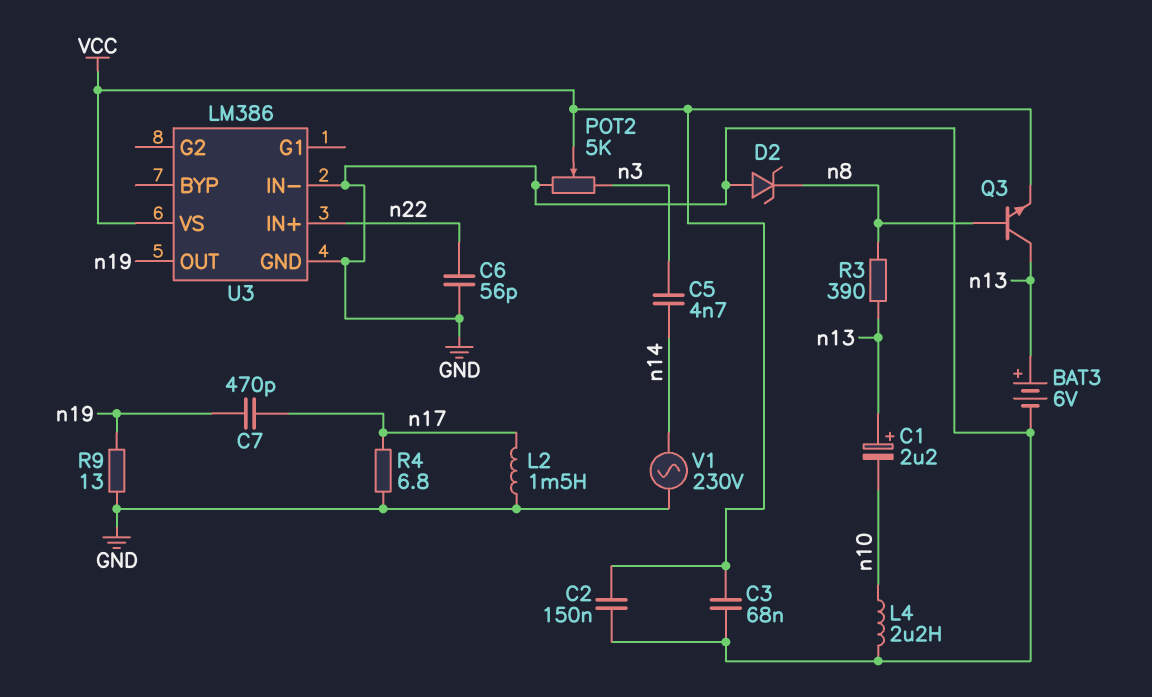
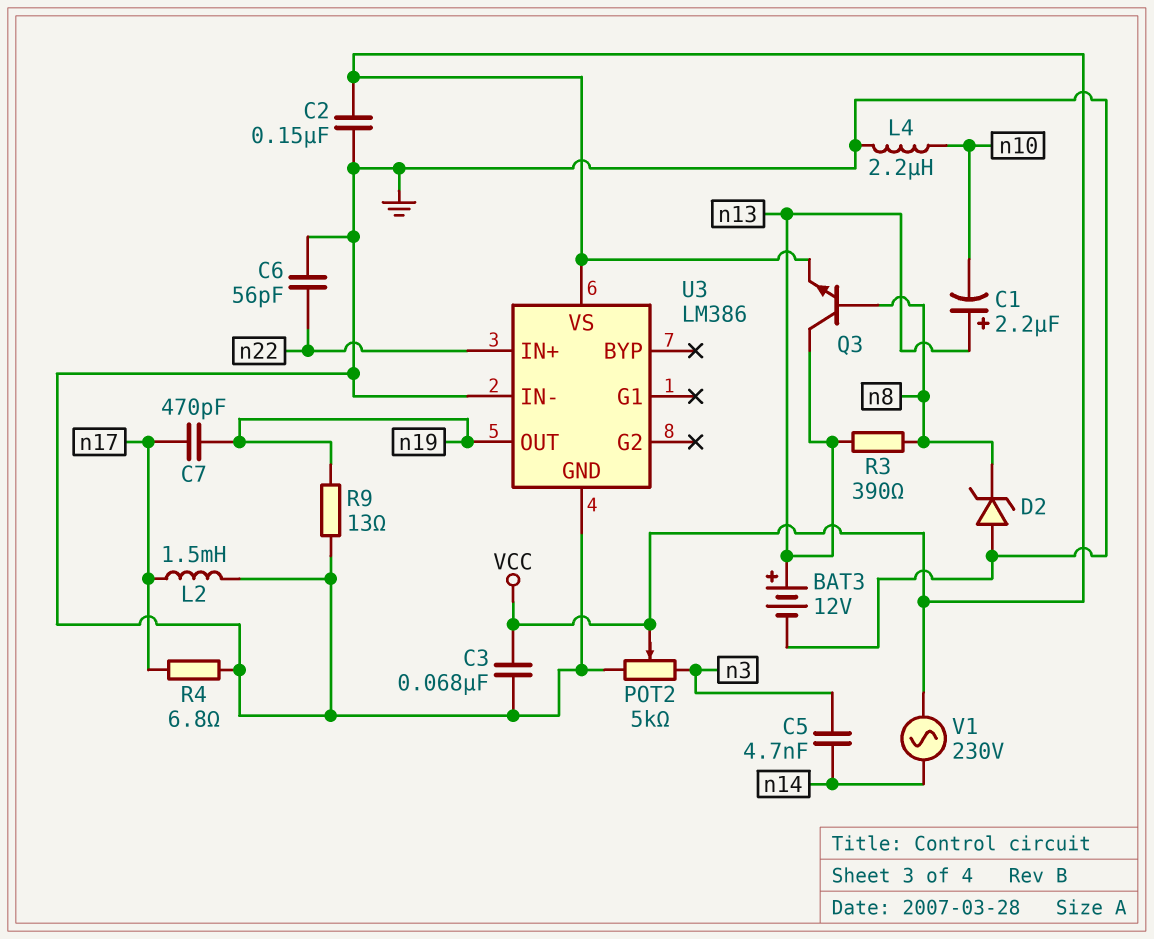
BAT3: 6V (plus n13, minus GND) -> 12V (plus n13, minus GND)
V1: AC 230V (GND, n14) -> AC 230V (VCC, n14)

